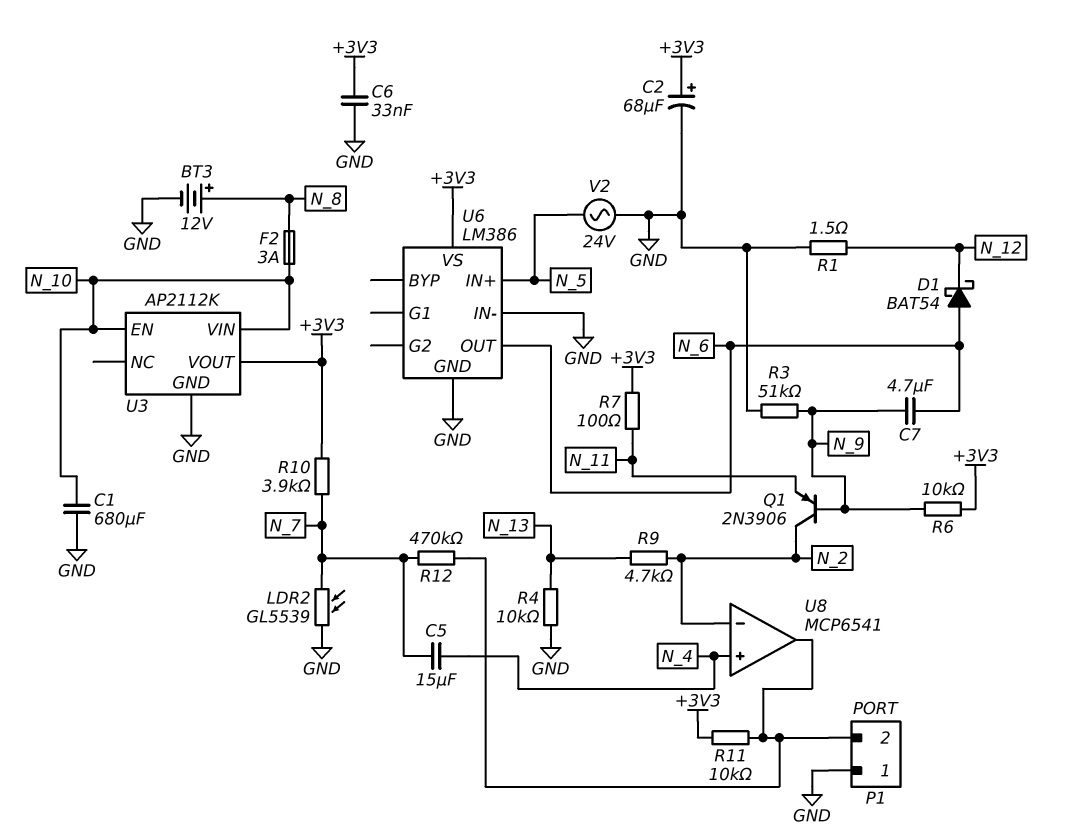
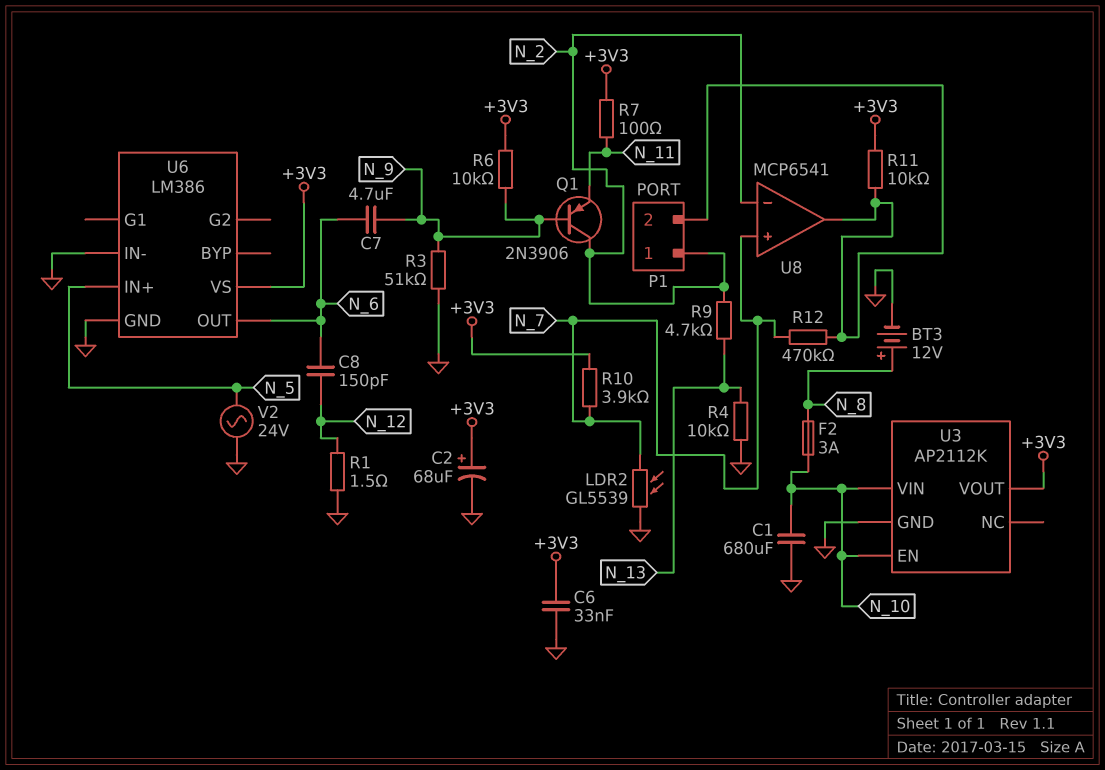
C5: 15uF (N_4, N_7) -> none
C8: none -> 150pF (N_6, N_12)
D1: schottky BAT54 (A N_6, K N_12) -> none
P1 pin 1: GND -> N_2
U8 pin in+: N_4 -> N_7

